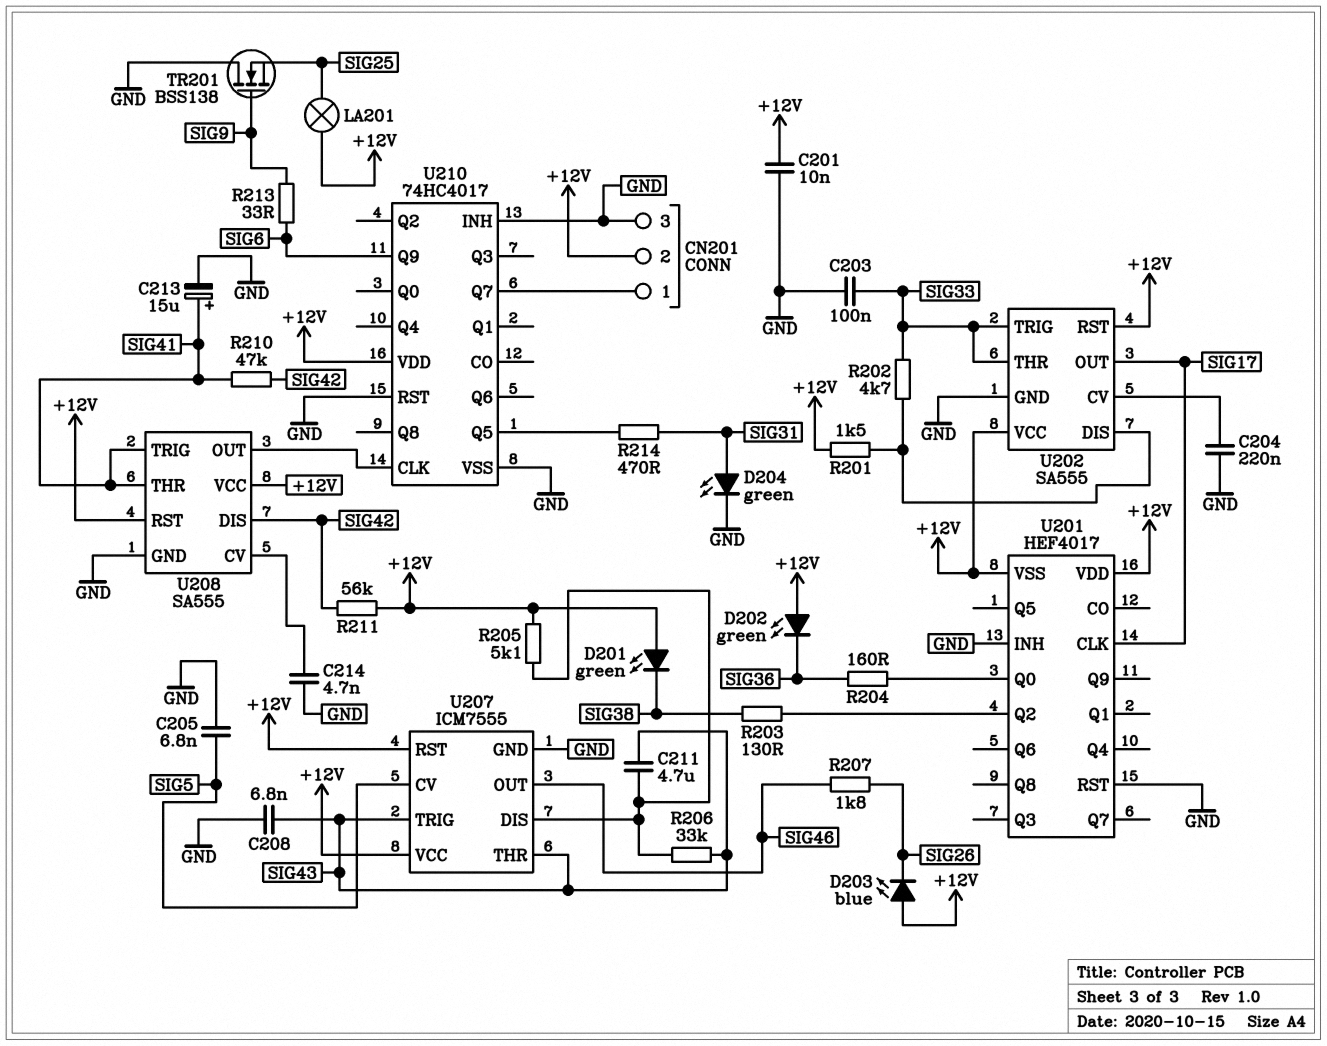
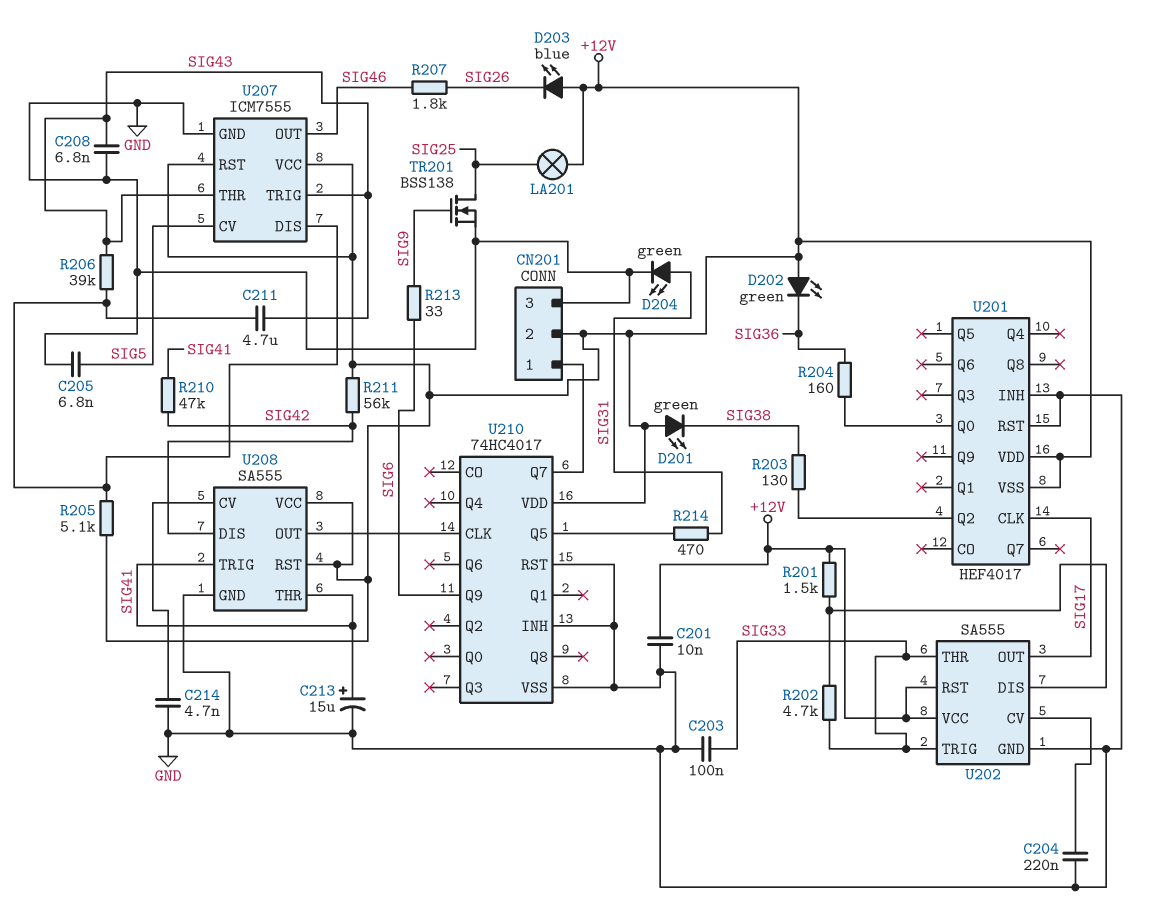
R206: 33k (SIG43, U207/DIS) -> 39k (SIG43, U207/DIS)
TR201: NMOS BSS138 (G SIG9, D GND, S SIG25) -> NMOS BSS138 (G SIG9, D SIG25, S GND)

